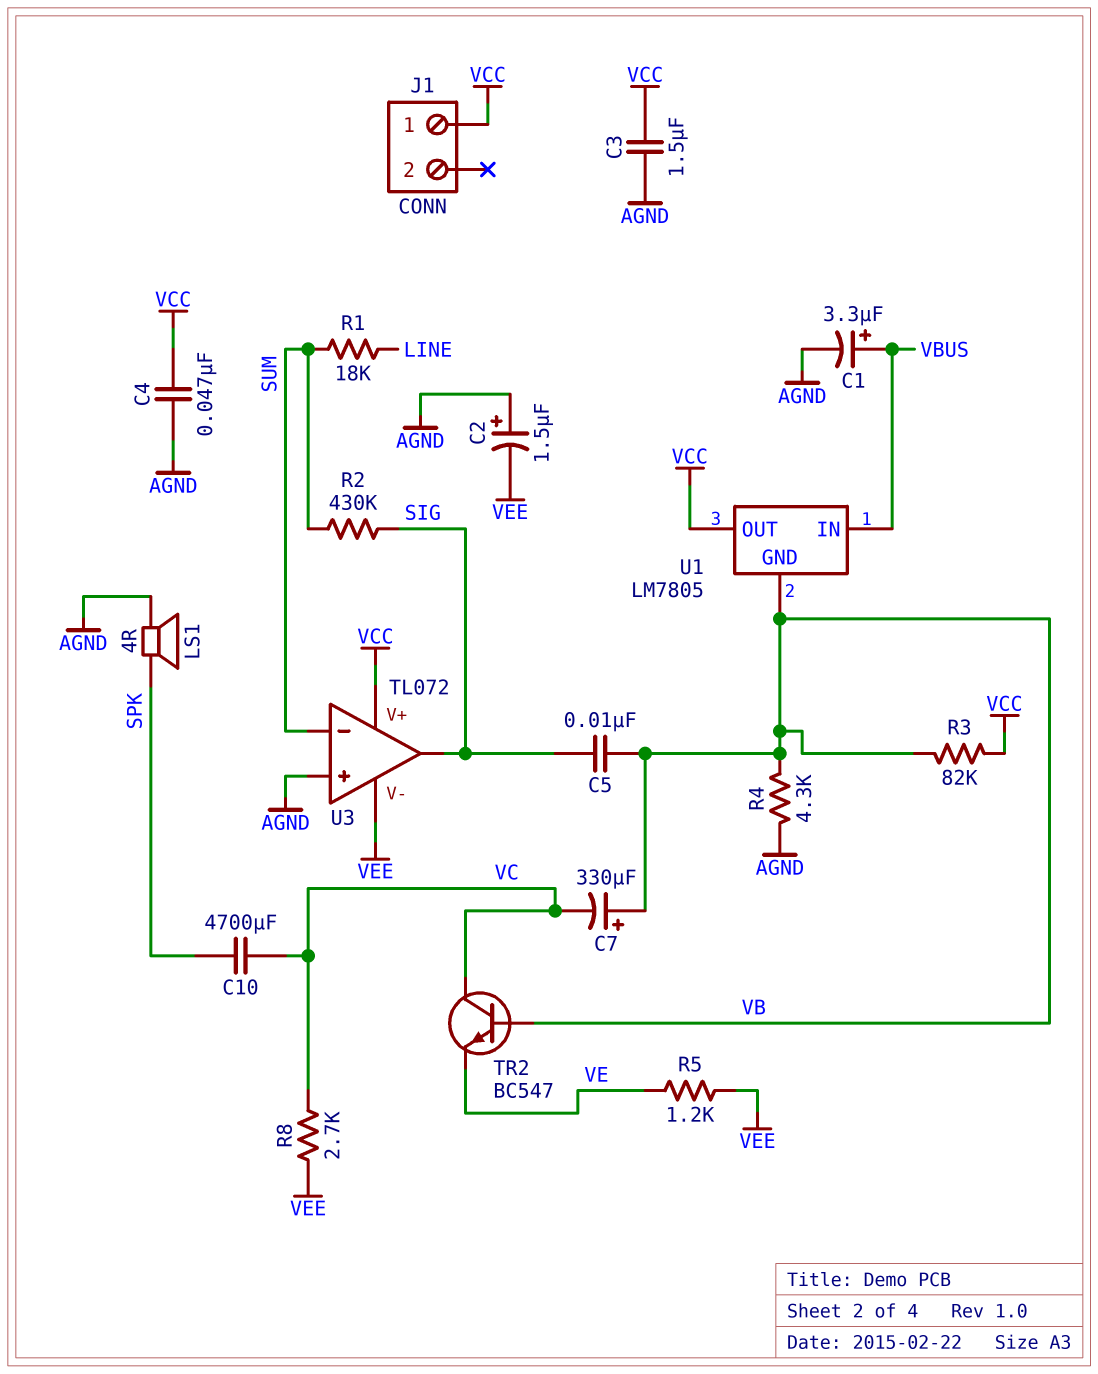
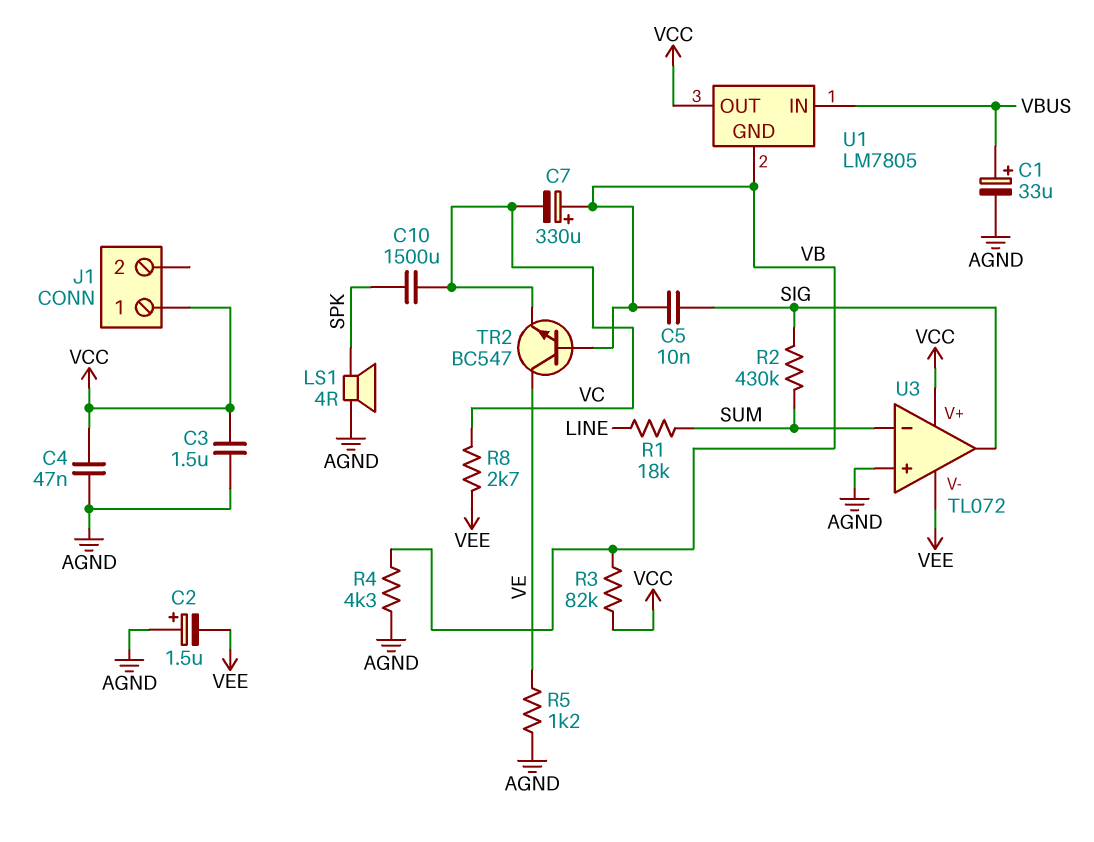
C1: 3.3uF (plus VBUS, minus AGND) -> 33uF (plus VBUS, minus AGND)
C10: 4700uF (SPK, VC) -> 1500uF (SPK, VC)
R5: 1.2k (VE, VEE) -> 1.2k (AGND, VE)
TR2: NPN BC547 (B VB, C VC, E VE) -> NPN BC547 (B VB, C VE, E VC)

